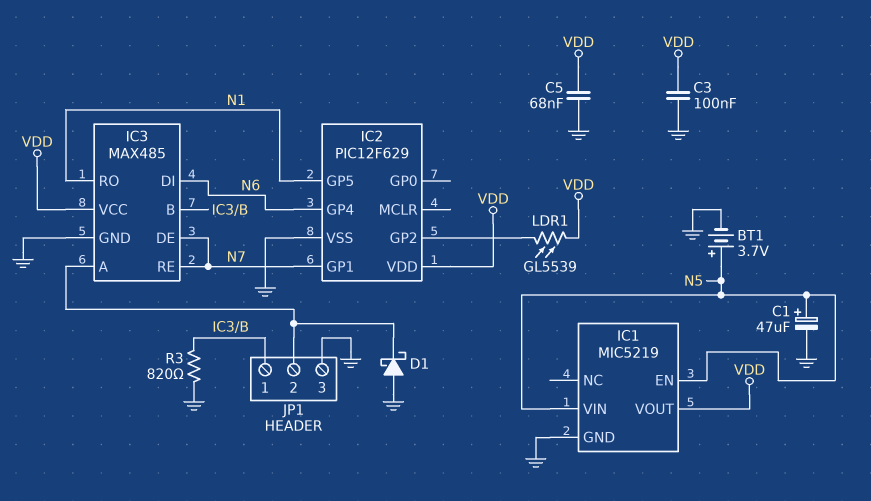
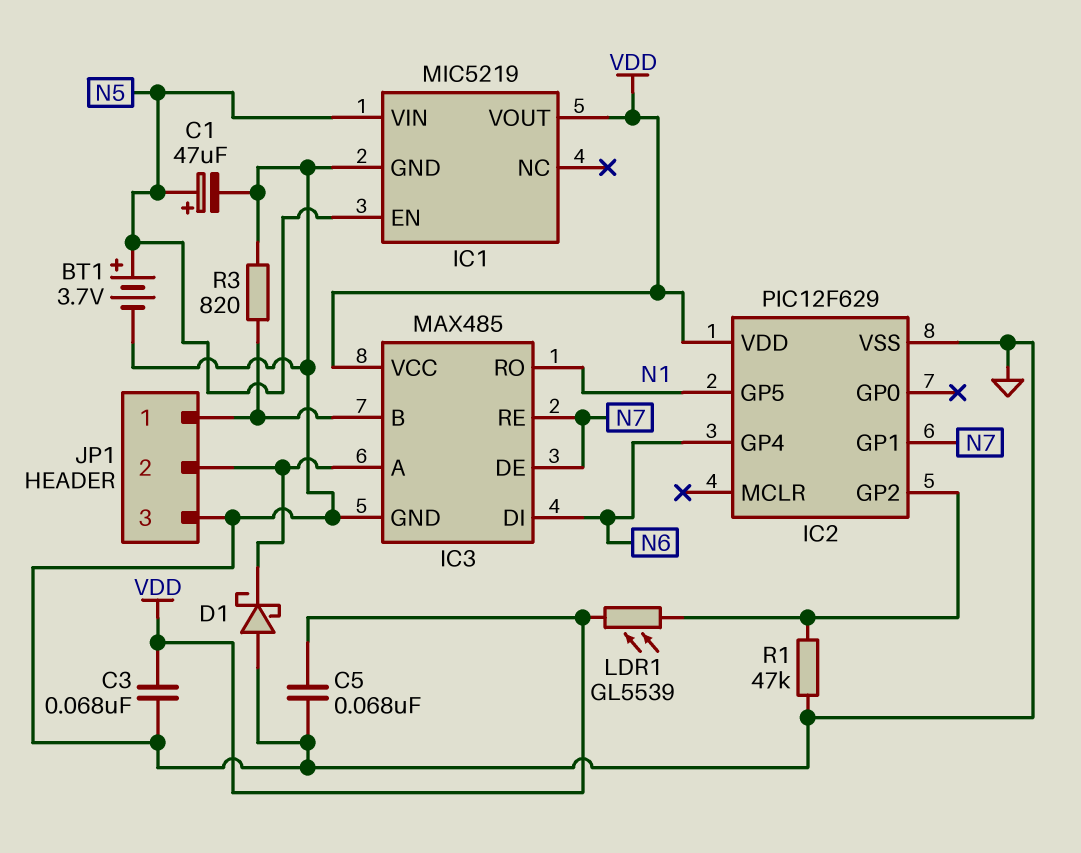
C3: 100nF (GND, VDD) -> 68nF (GND, VDD)
R1: none -> 47k (GND, IC2/GP2)

